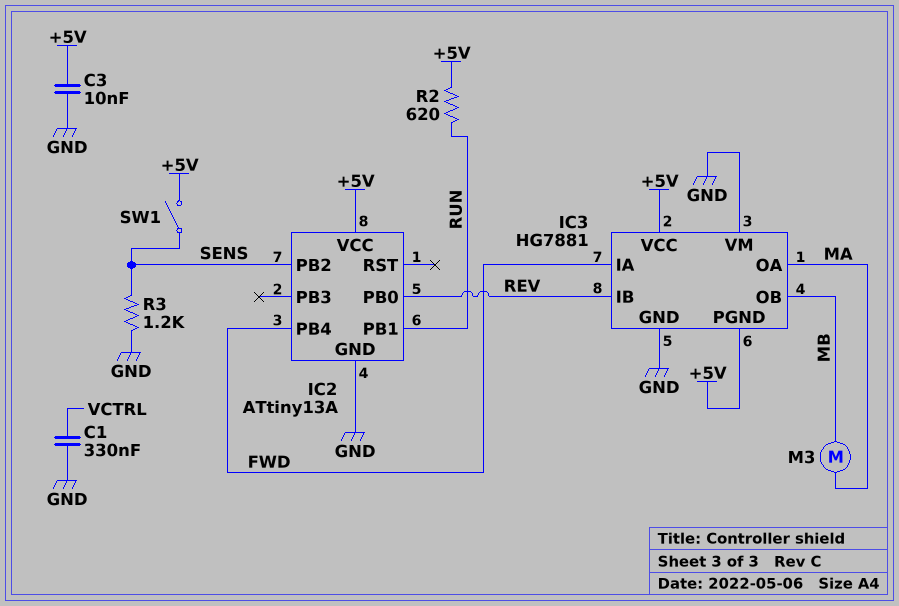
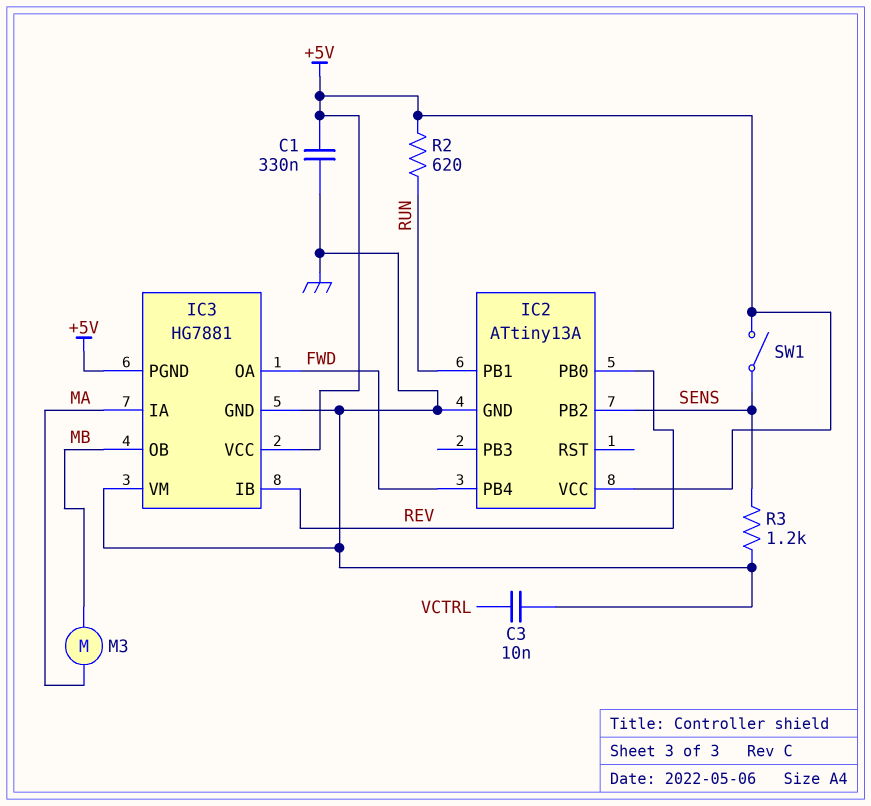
C1: 330nF (GND, VCTRL) -> 330nF (+5V, GND)
C3: 10nF (+5V, GND) -> 10nF (GND, VCTRL)
IC3 pin IA: FWD -> MA
IC3 pin OA: MA -> FWD

